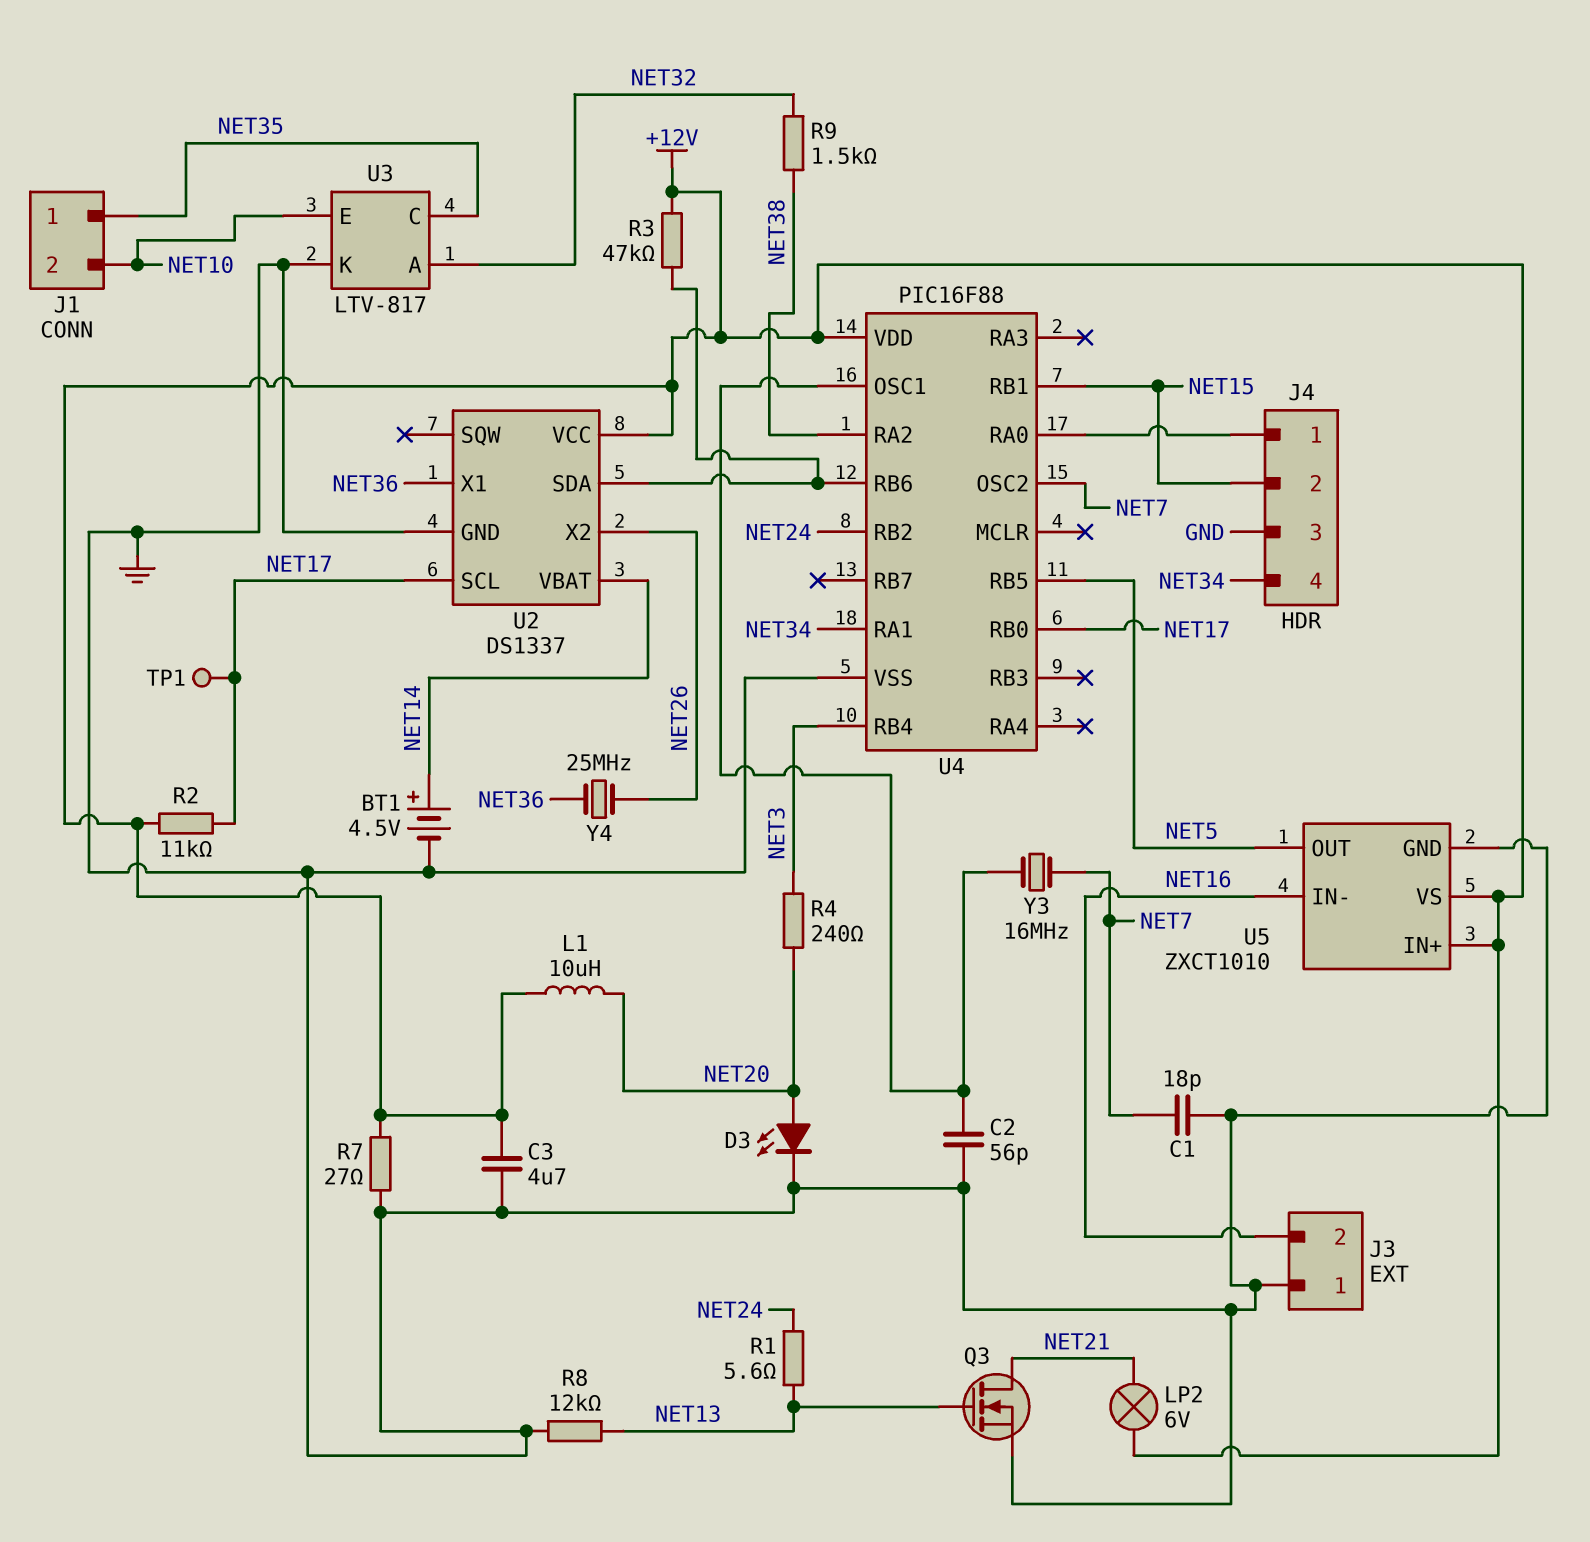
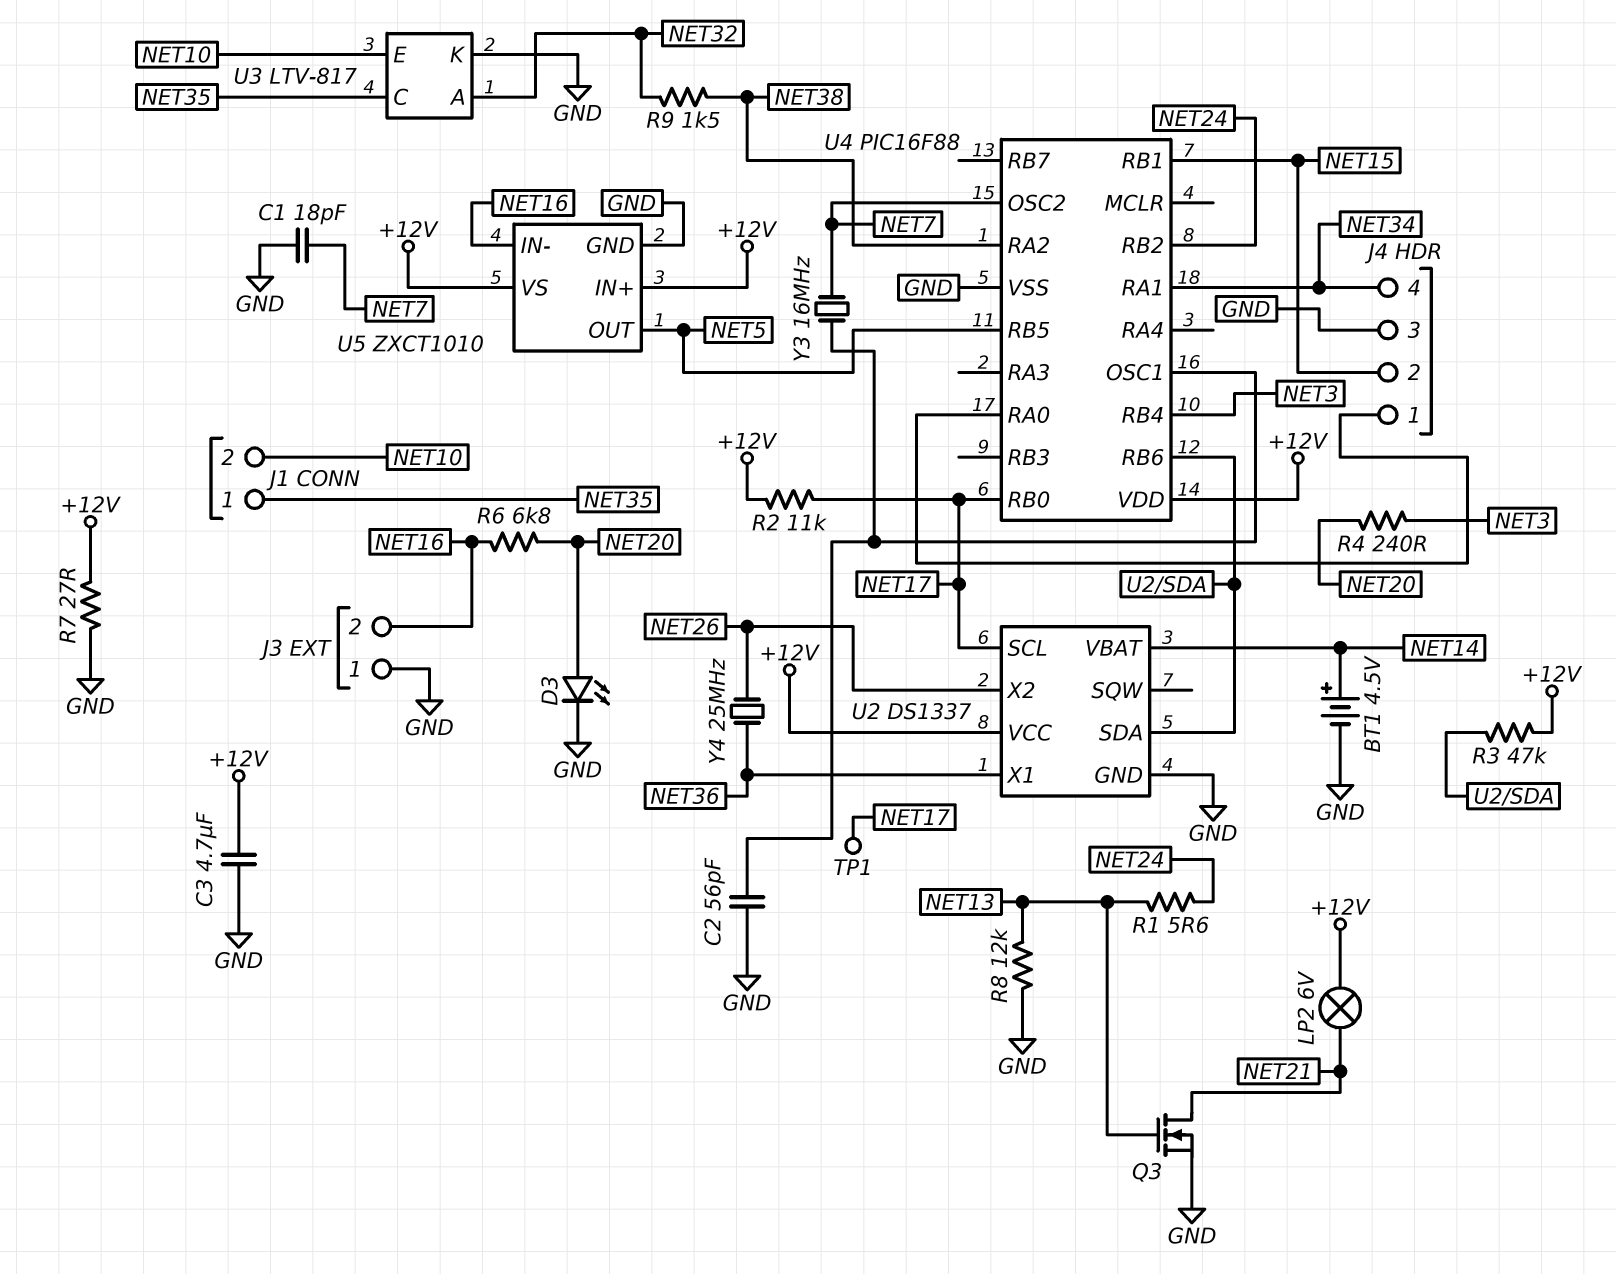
L1: 10uH (+12V, NET20) -> none
R6: none -> 6.8k (NET16, NET20)

